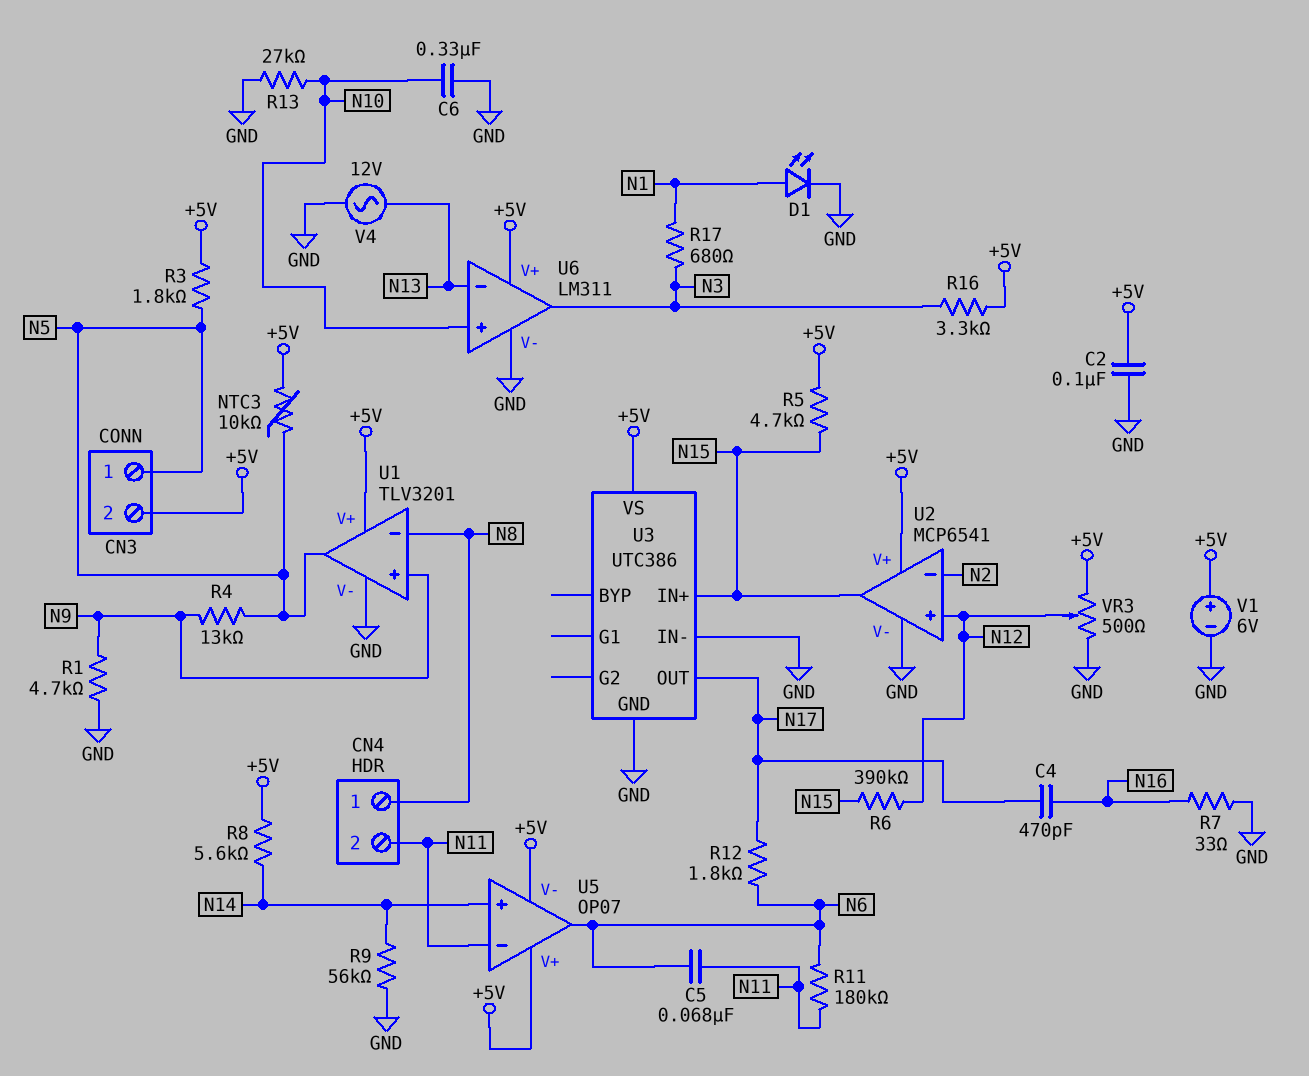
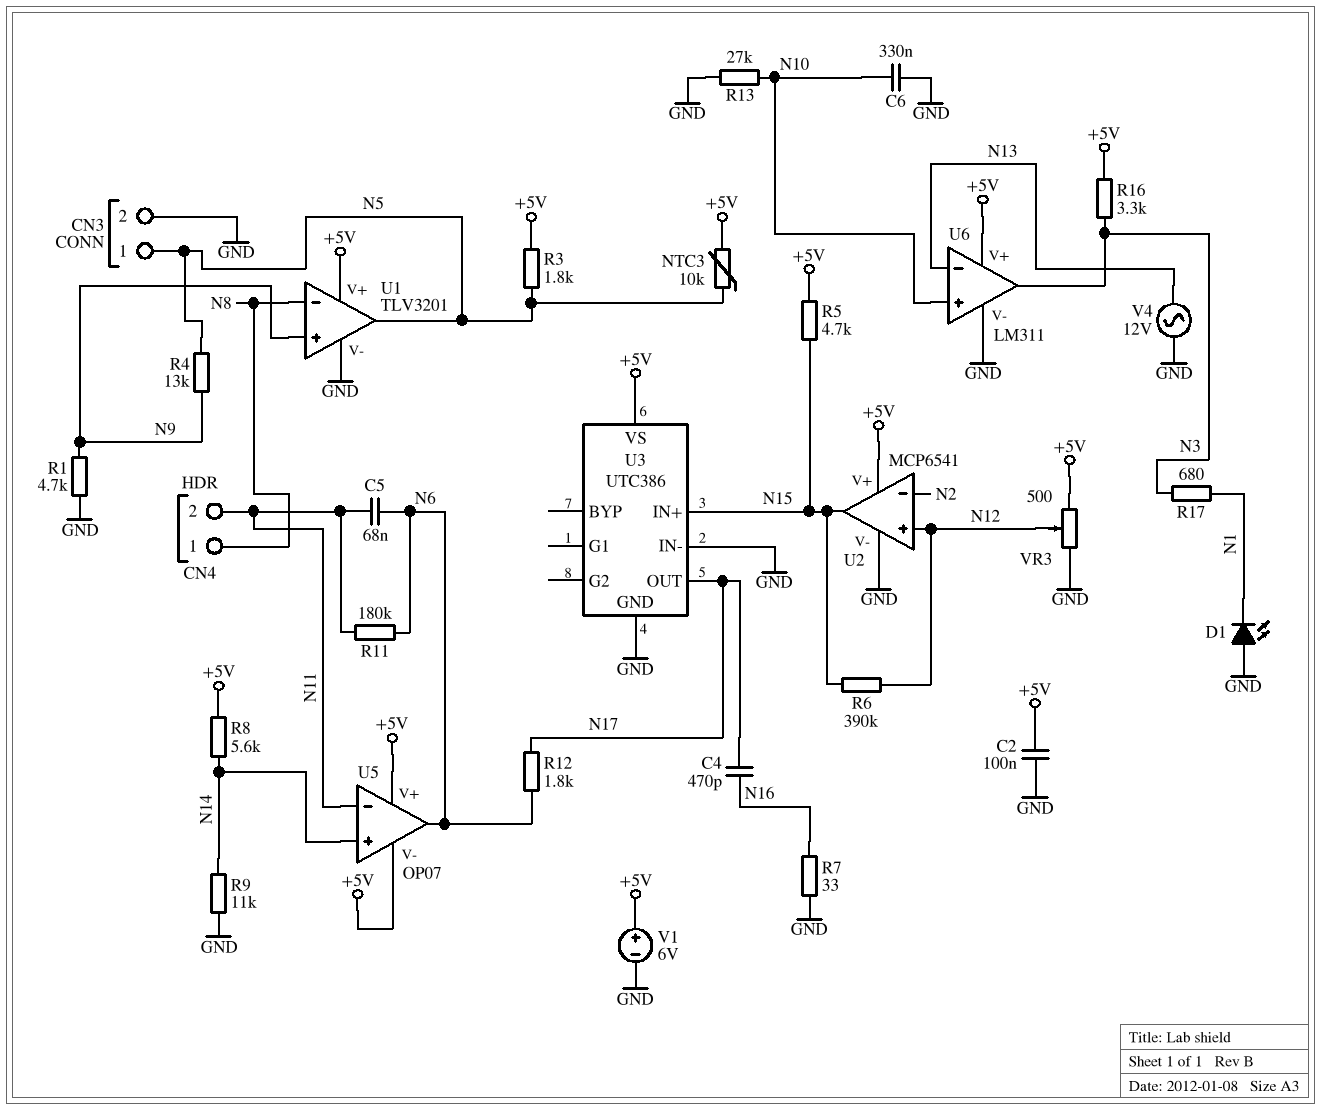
CN3 pin 2: +5V -> GND
D1: LED (A N1, K GND) -> LED (A GND, K N1)
R9: 56k (GND, N14) -> 11k (GND, N14)

